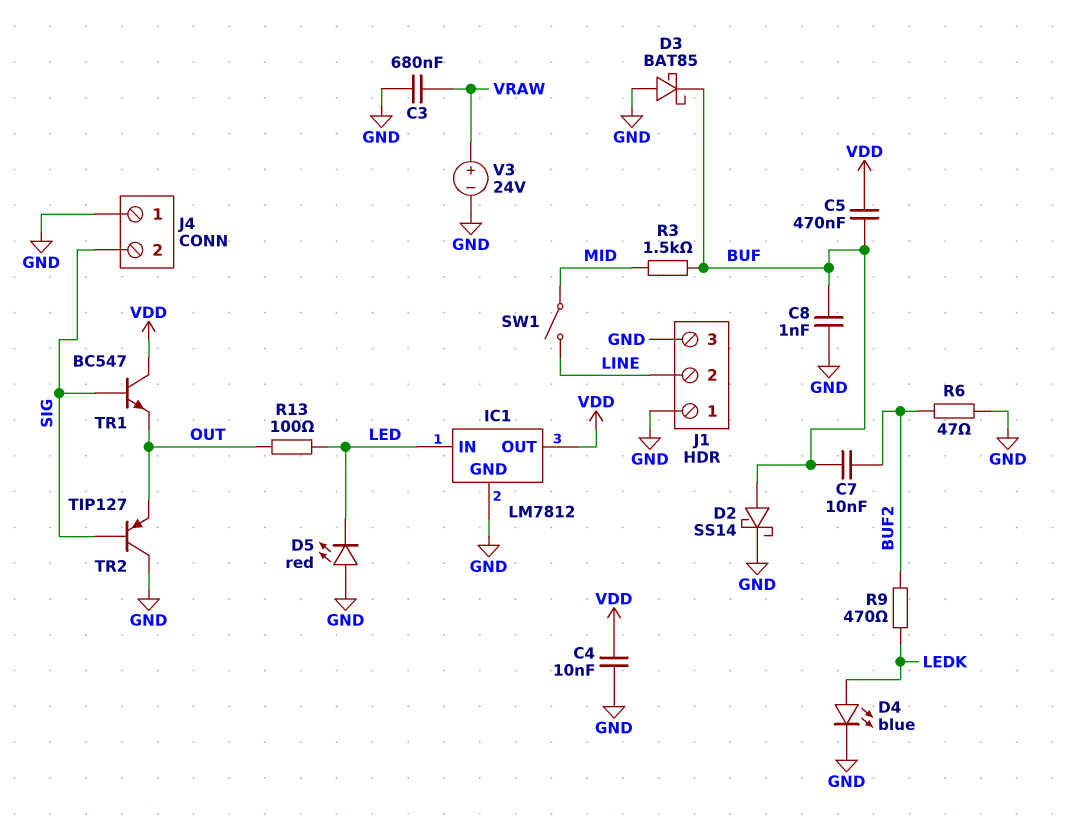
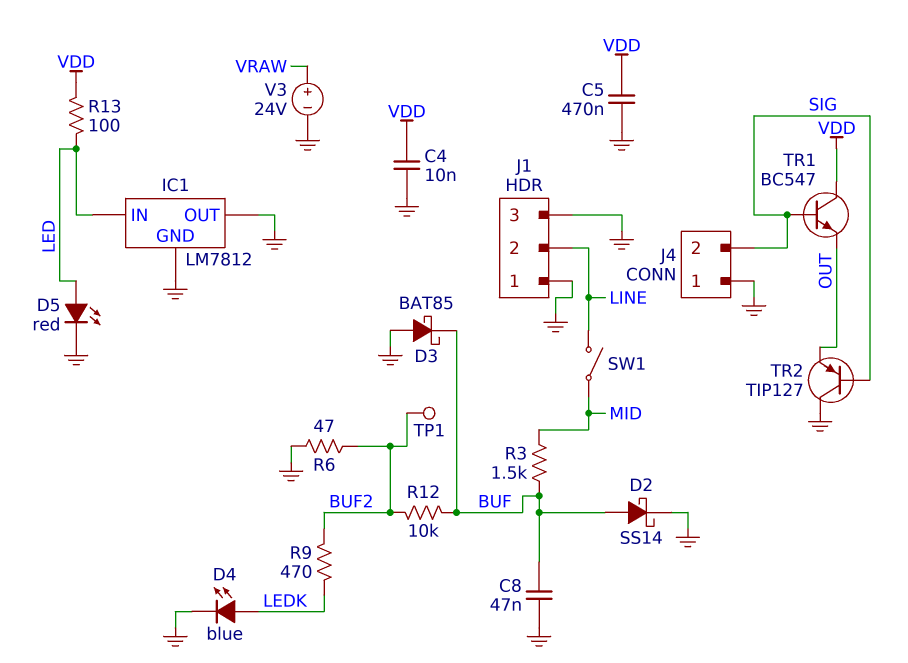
C3: 680nF (GND, VRAW) -> none
C5: 470nF (BUF, VDD) -> 470nF (GND, VDD)
C7: 10nF (BUF, BUF2) -> none
C8: 1nF (BUF, GND) -> 47nF (BUF, GND)
D5: LED red (A GND, K LED) -> LED red (A LED, K GND)
IC1 pin OUT: VDD -> GND
R12: none -> 10k (BUF, BUF2)
R13: 100 (LED, OUT) -> 100 (LED, VDD)
TP1: none -> test point (BUF2)

